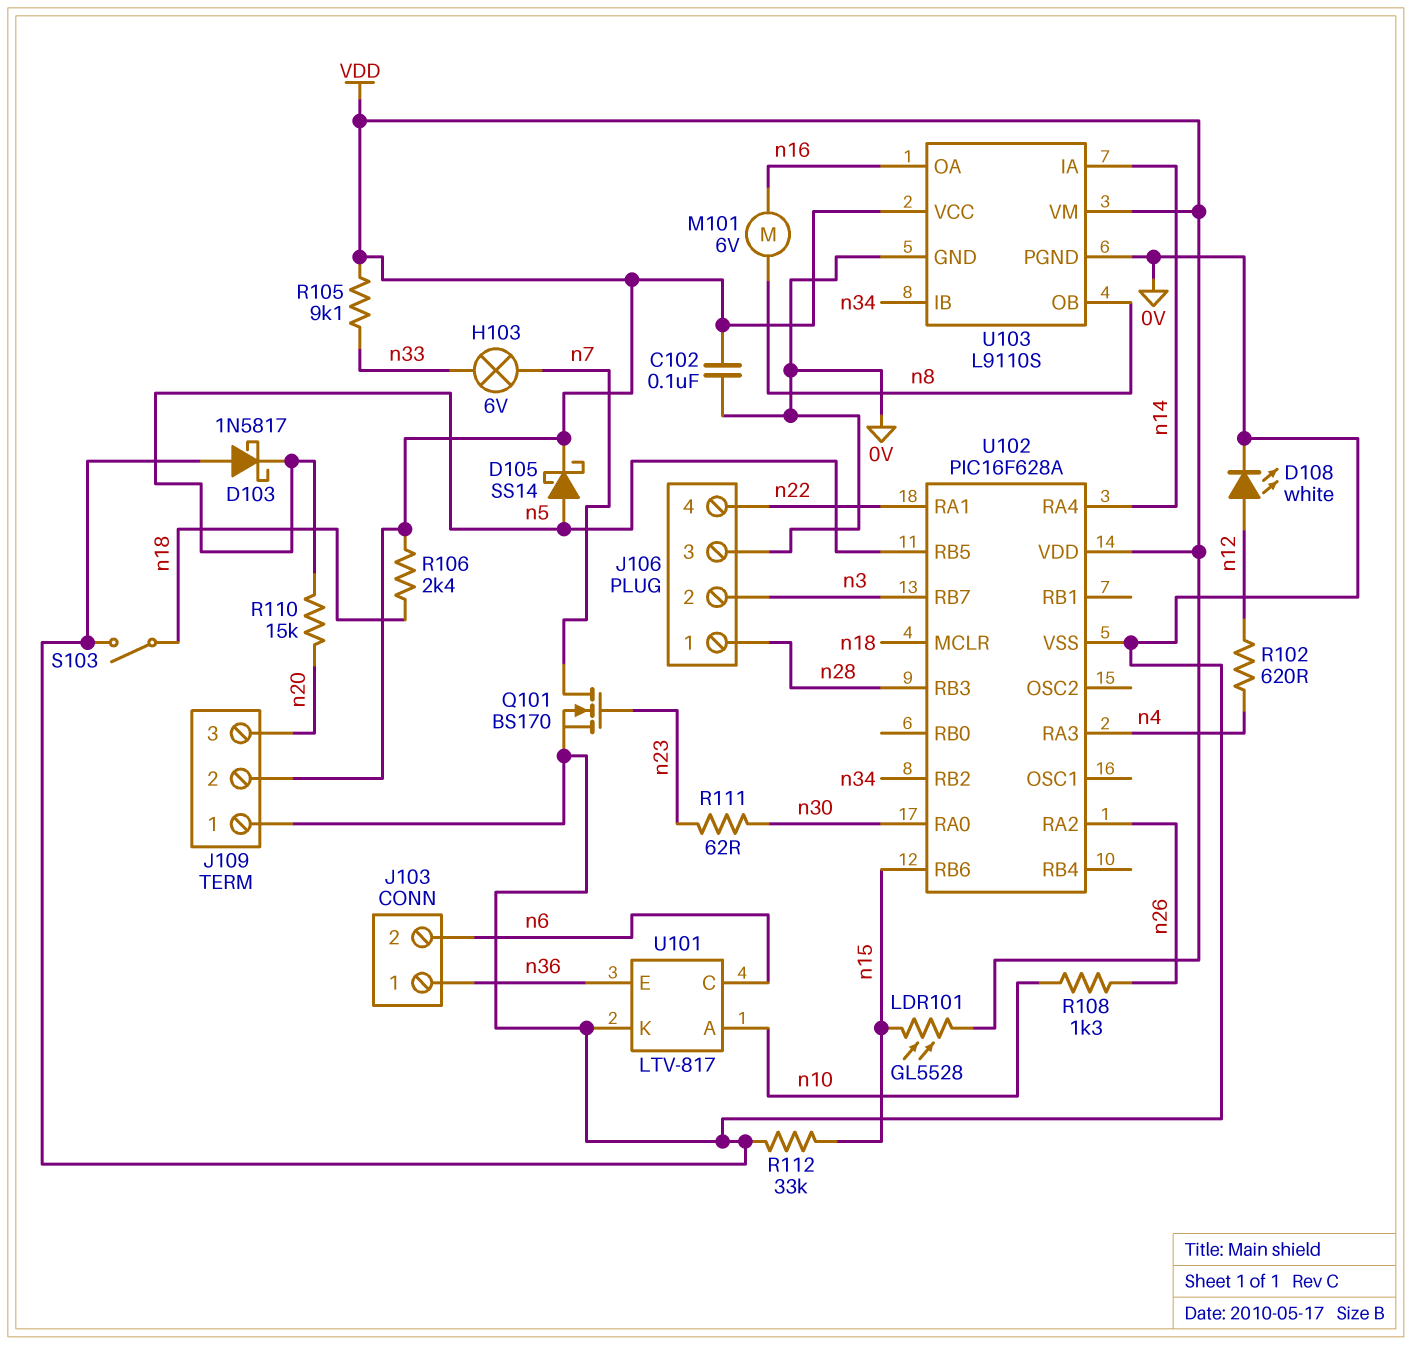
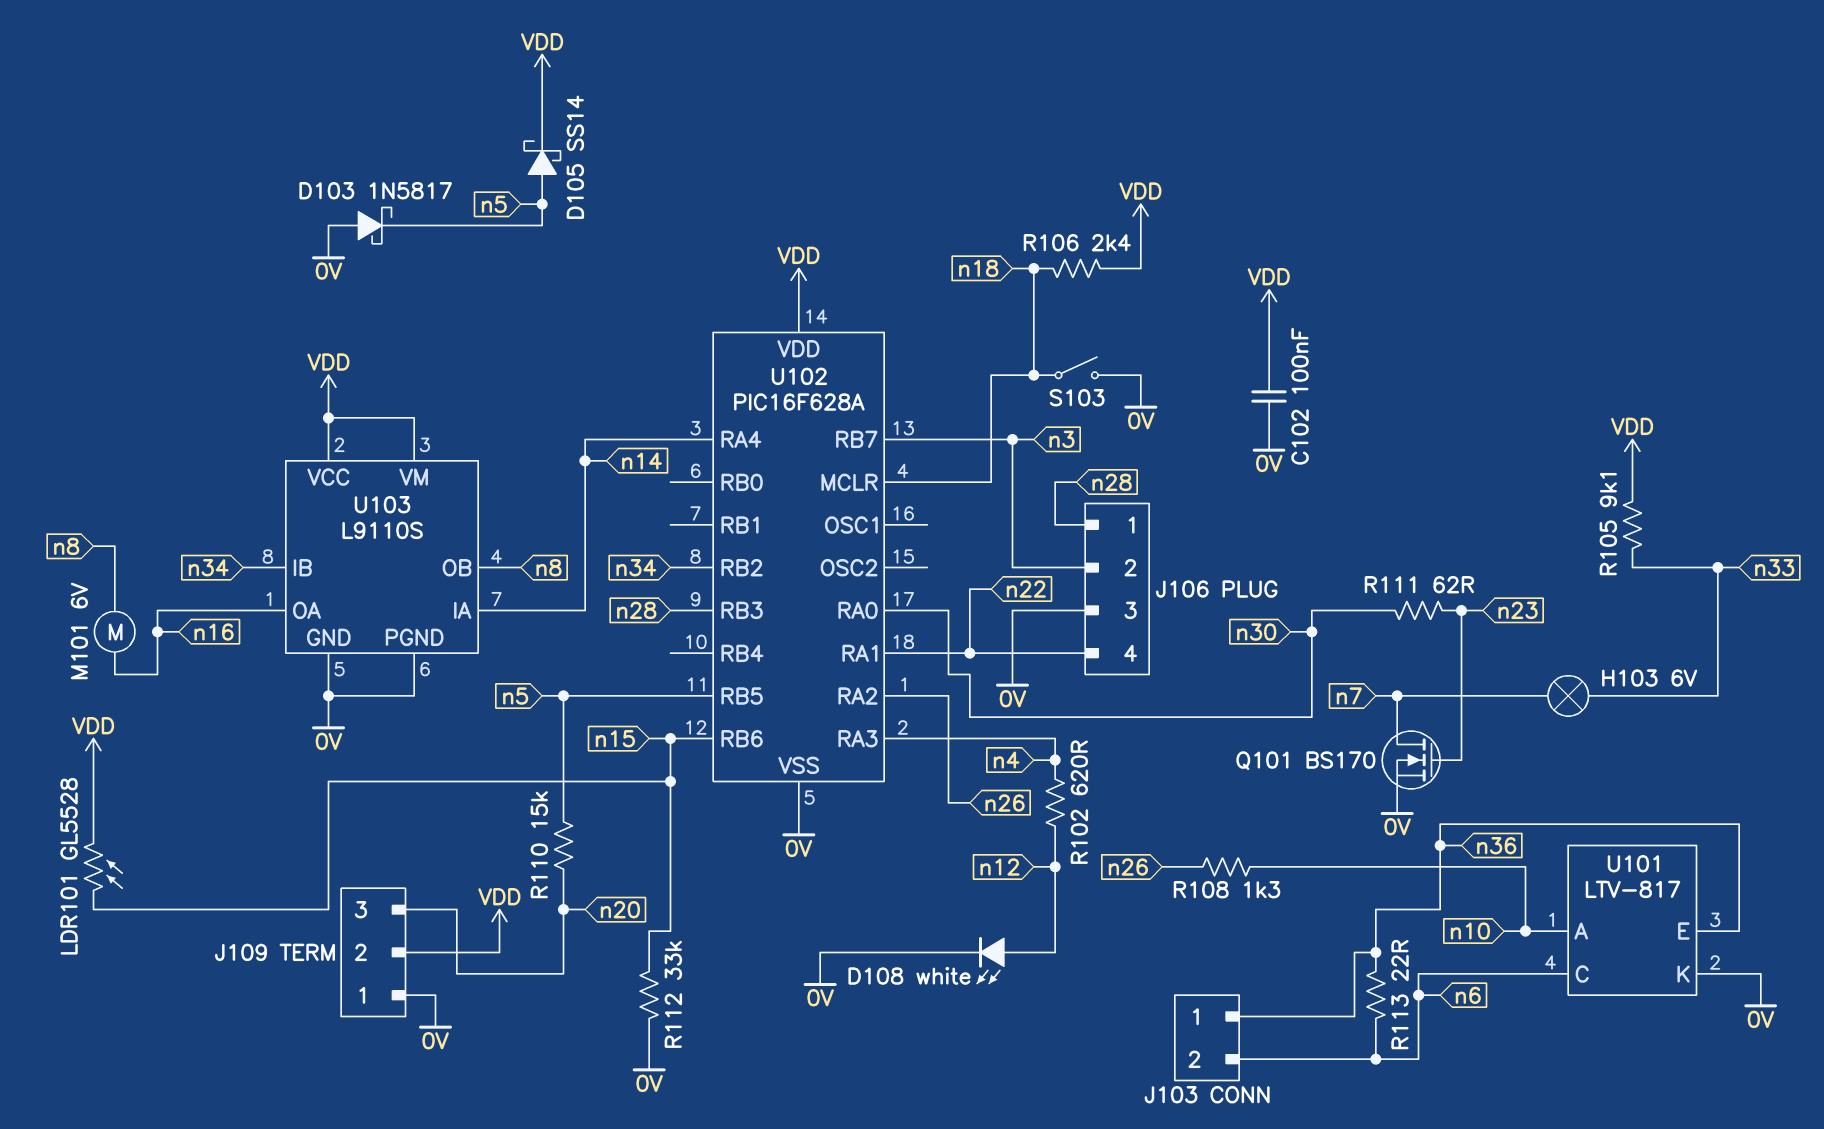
R113: none -> 22 (n6, n36)

